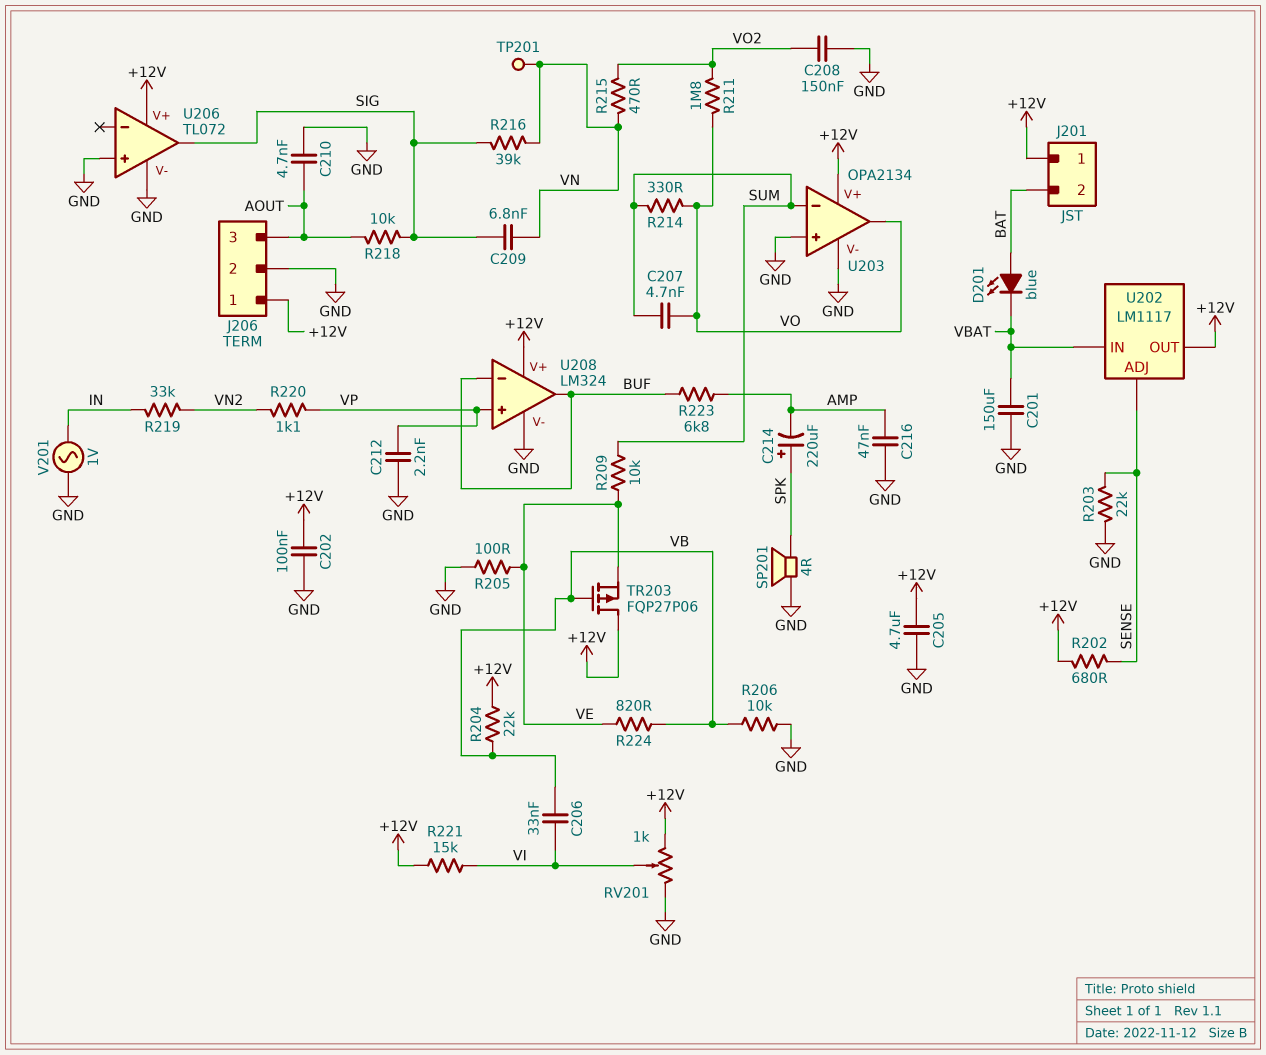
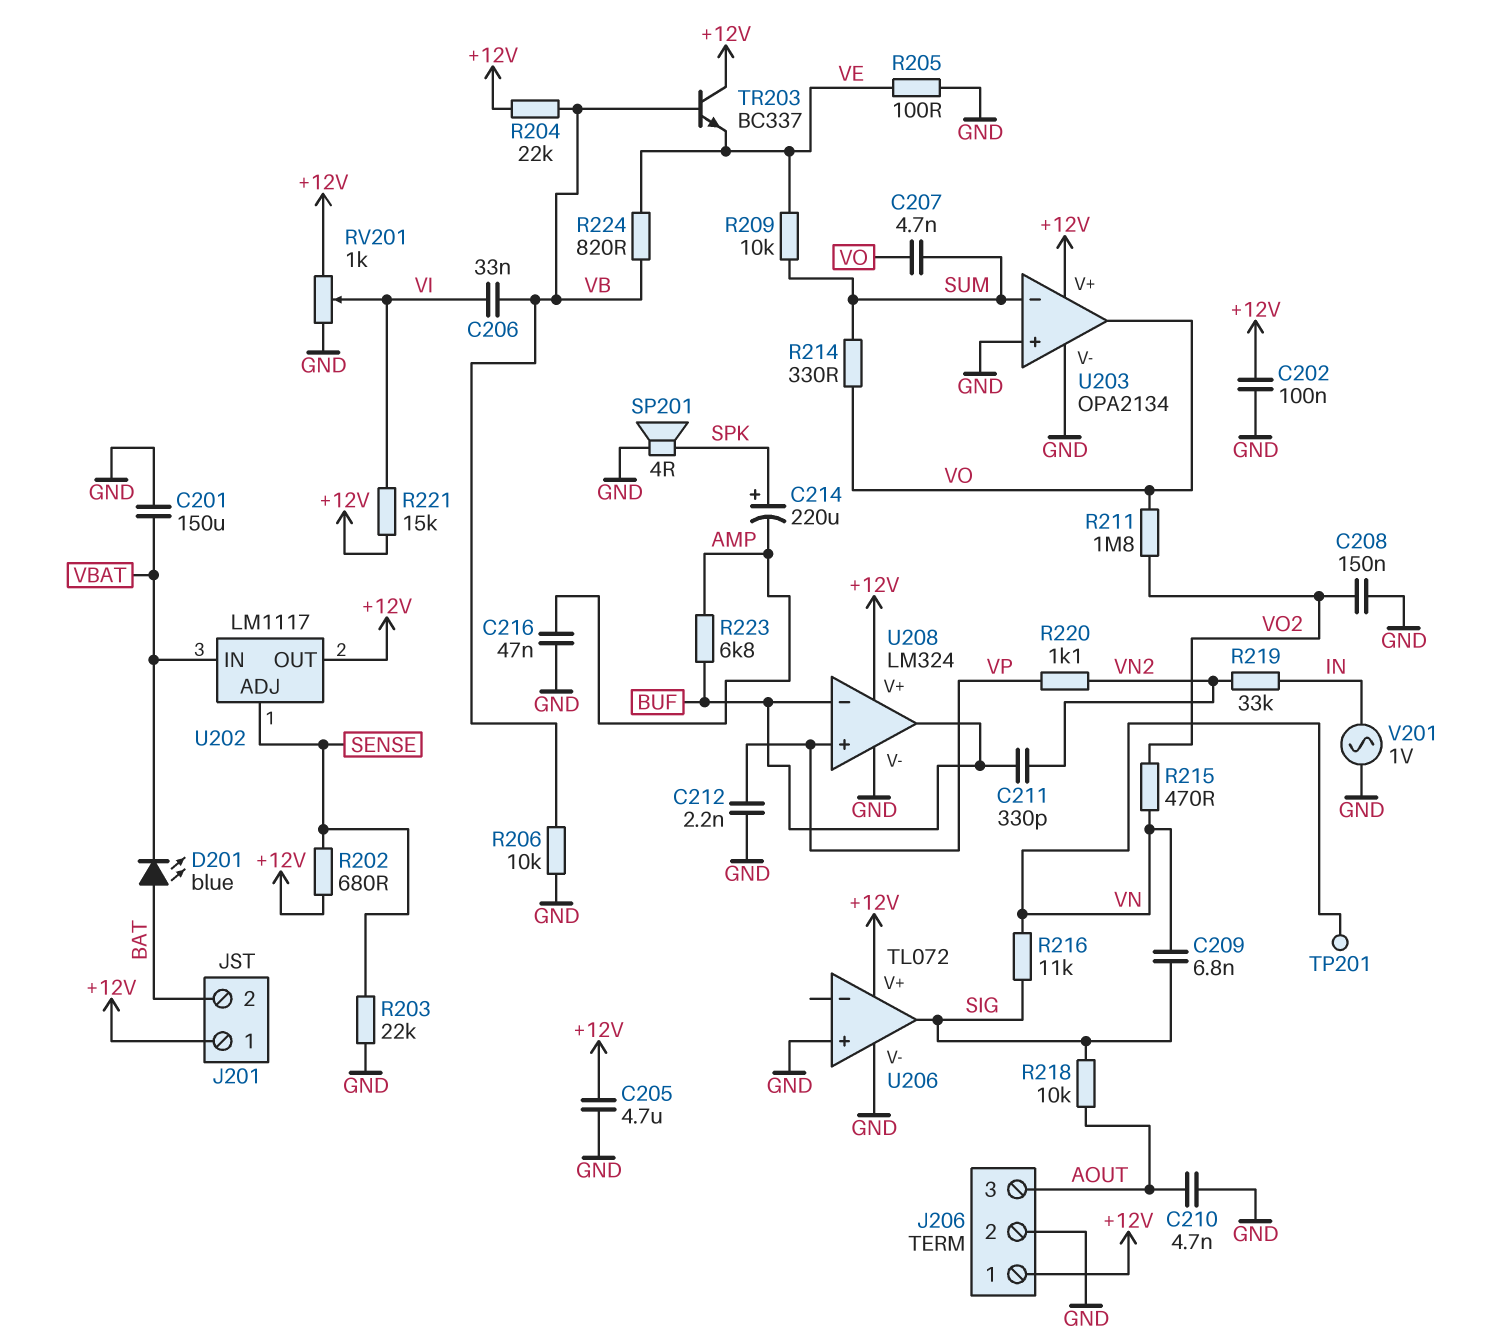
C211: none -> 330pF (BUF, VN2)
R216: 39k (SIG, VN) -> 11k (SIG, VN)
TR203: PMOS FQP27P06 (G VB, D +12V, S VE) -> NPN BC337 (B VB, C +12V, E VE)

